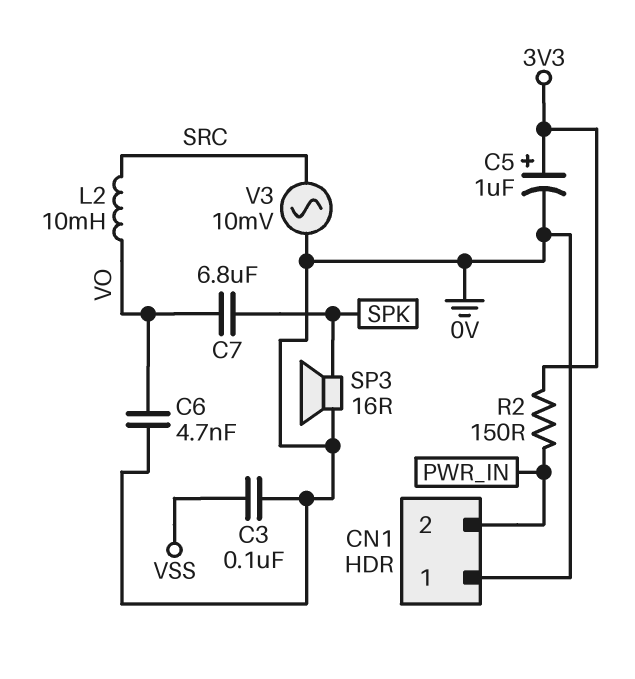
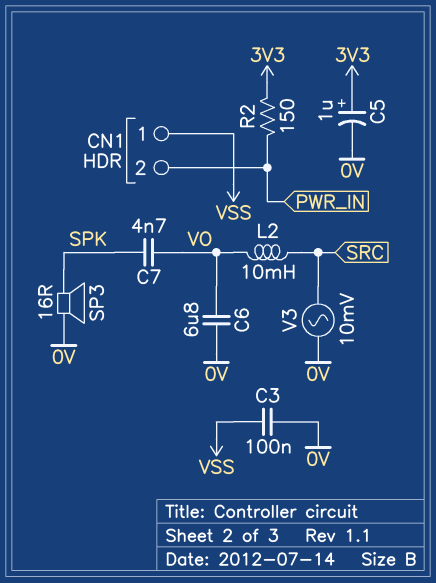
C6: 4.7nF (0V, VO) -> 6.8uF (0V, VO)
C7: 6.8uF (SPK, VO) -> 4.7nF (SPK, VO)
CN1 pin 1: 0V -> VSS

